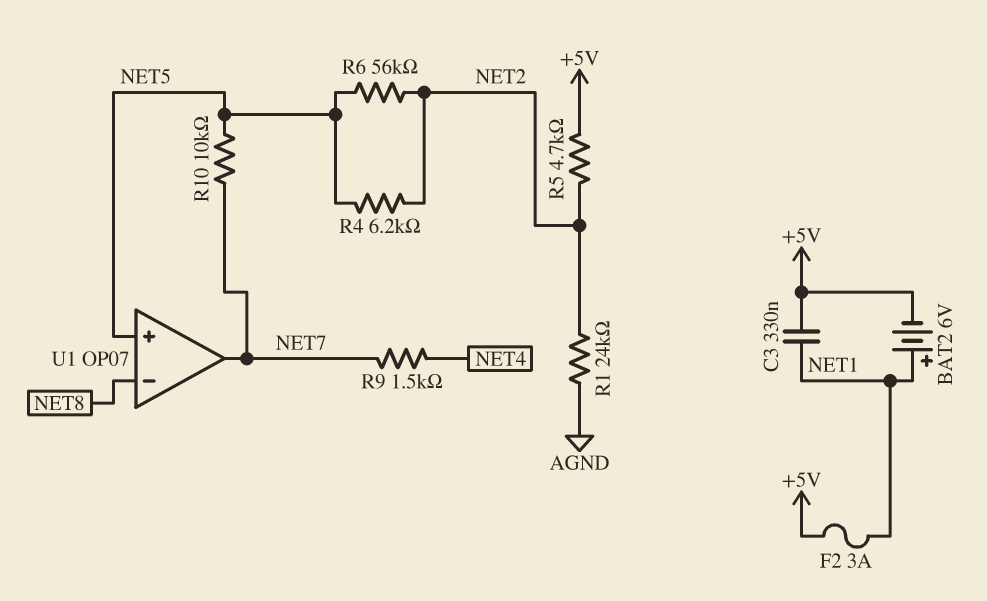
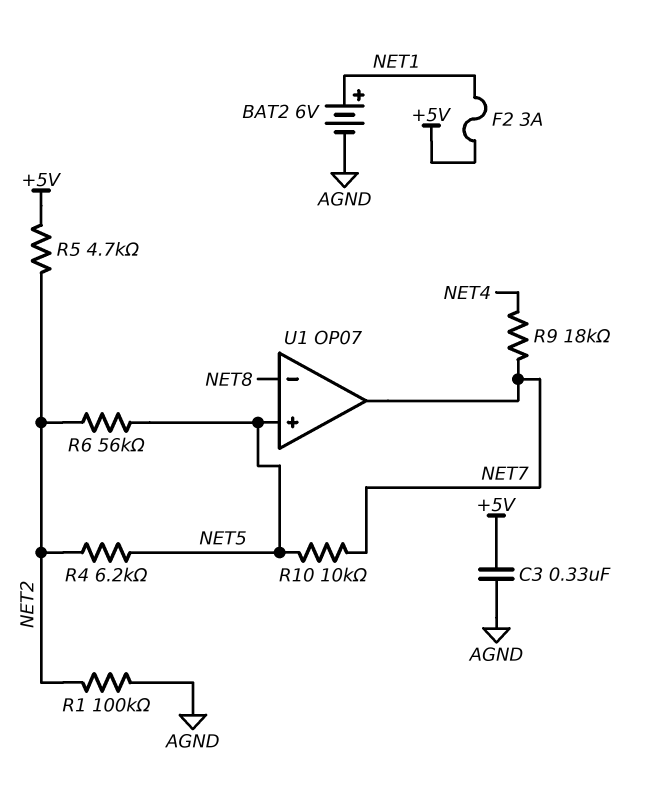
BAT2: 6V (plus NET1, minus +5V) -> 6V (plus NET1, minus AGND)
C3: 330nF (+5V, NET1) -> 330nF (+5V, AGND)
R1: 24k (AGND, NET2) -> 100k (AGND, NET2)
R9: 1.5k (NET4, NET7) -> 18k (NET4, NET7)

